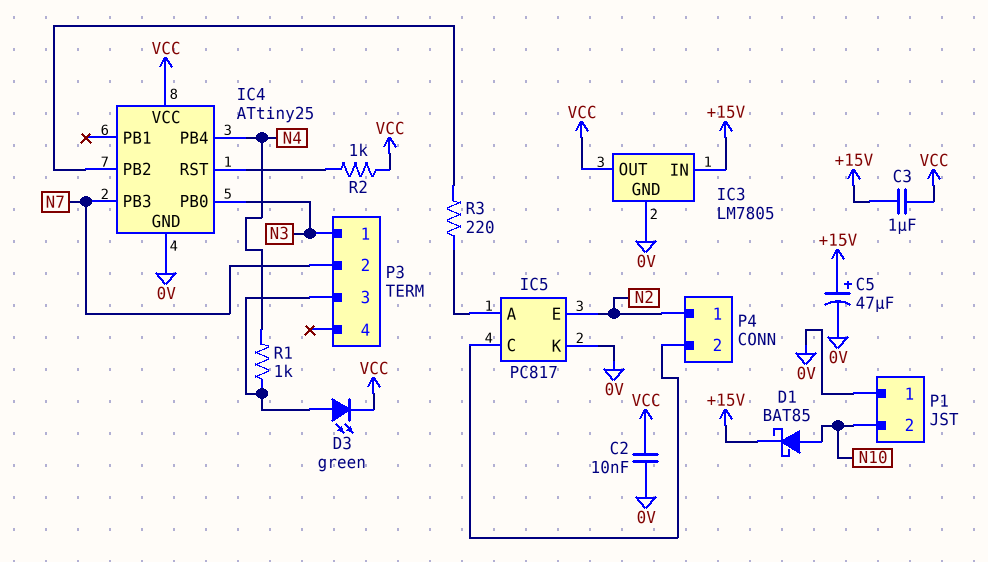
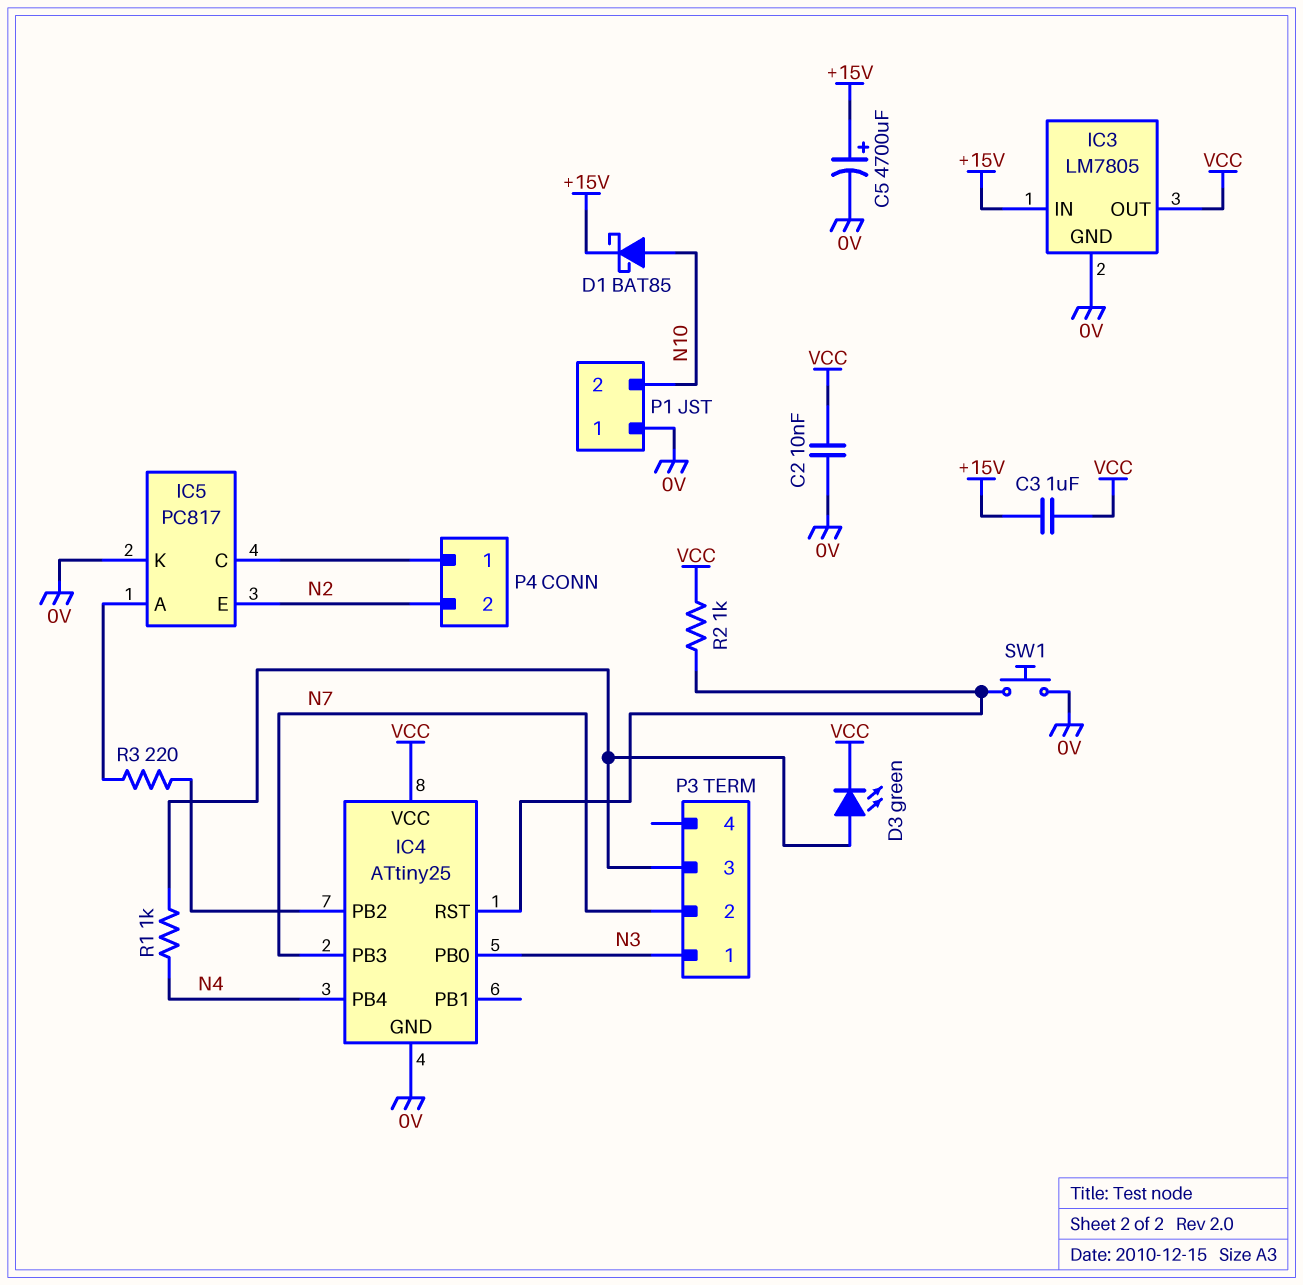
C5: 47uF (plus +15V, minus 0V) -> 4700uF (plus +15V, minus 0V)
P4 pin 1: N2 -> IC5/C
P4 pin 2: IC5/C -> N2
SW1: none -> button (0V, IC4/RST)

